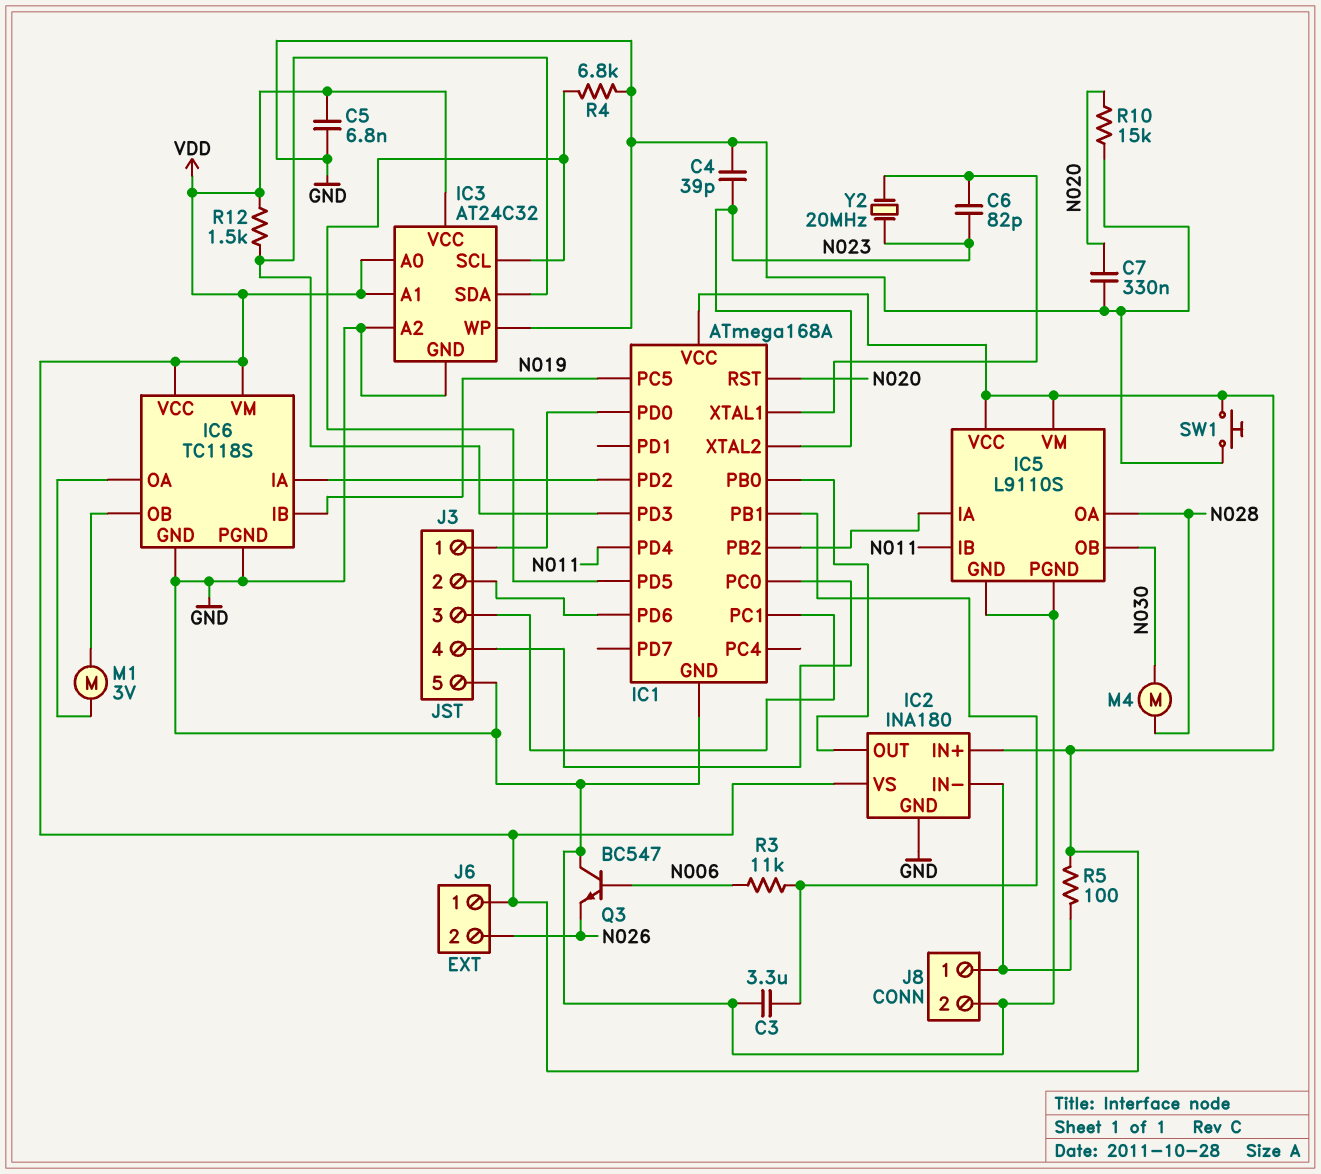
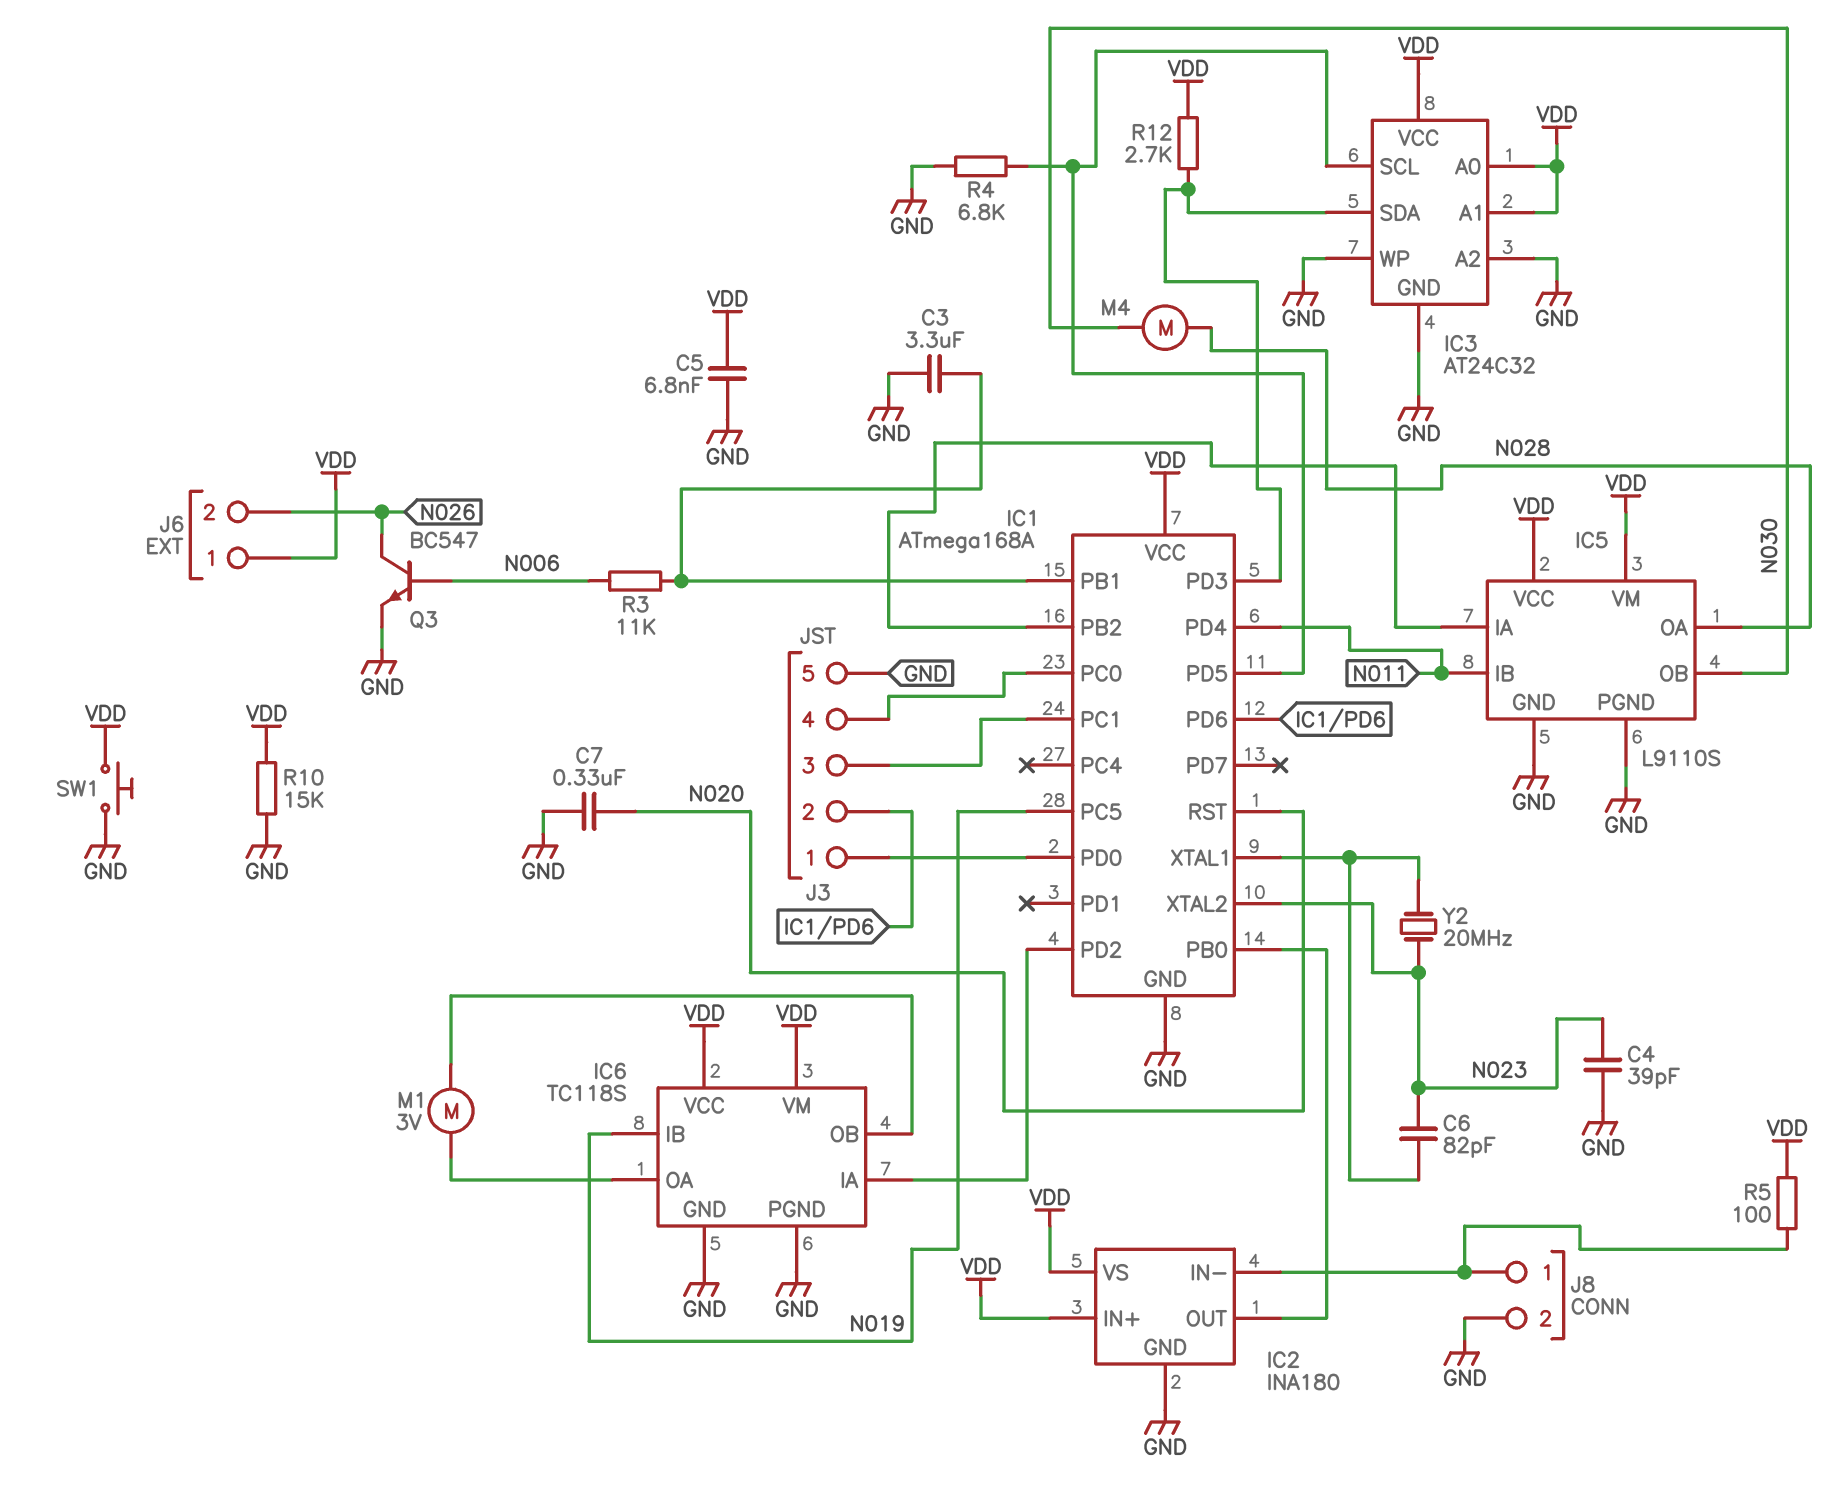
Q3: NPN BC547 (B N006, C GND, E N026) -> NPN BC547 (B N006, C N026, E GND)
R10: 15k (GND, N020) -> 15k (GND, VDD)
R12: 1.5k (IC1/PD3, VDD) -> 2.7k (IC1/PD3, VDD)

